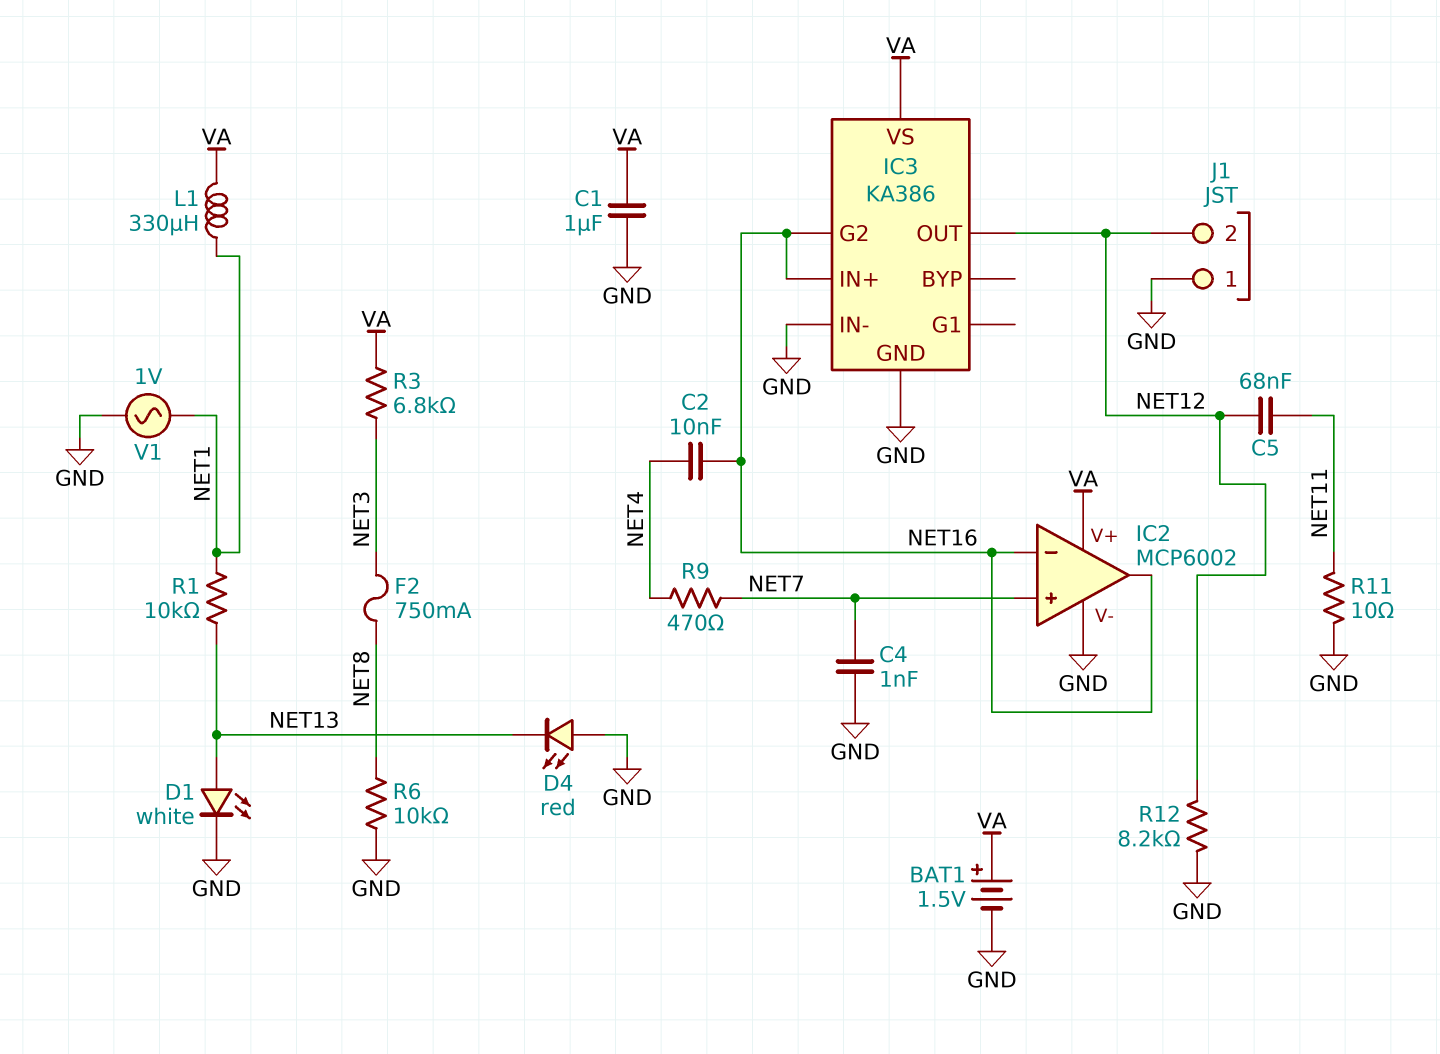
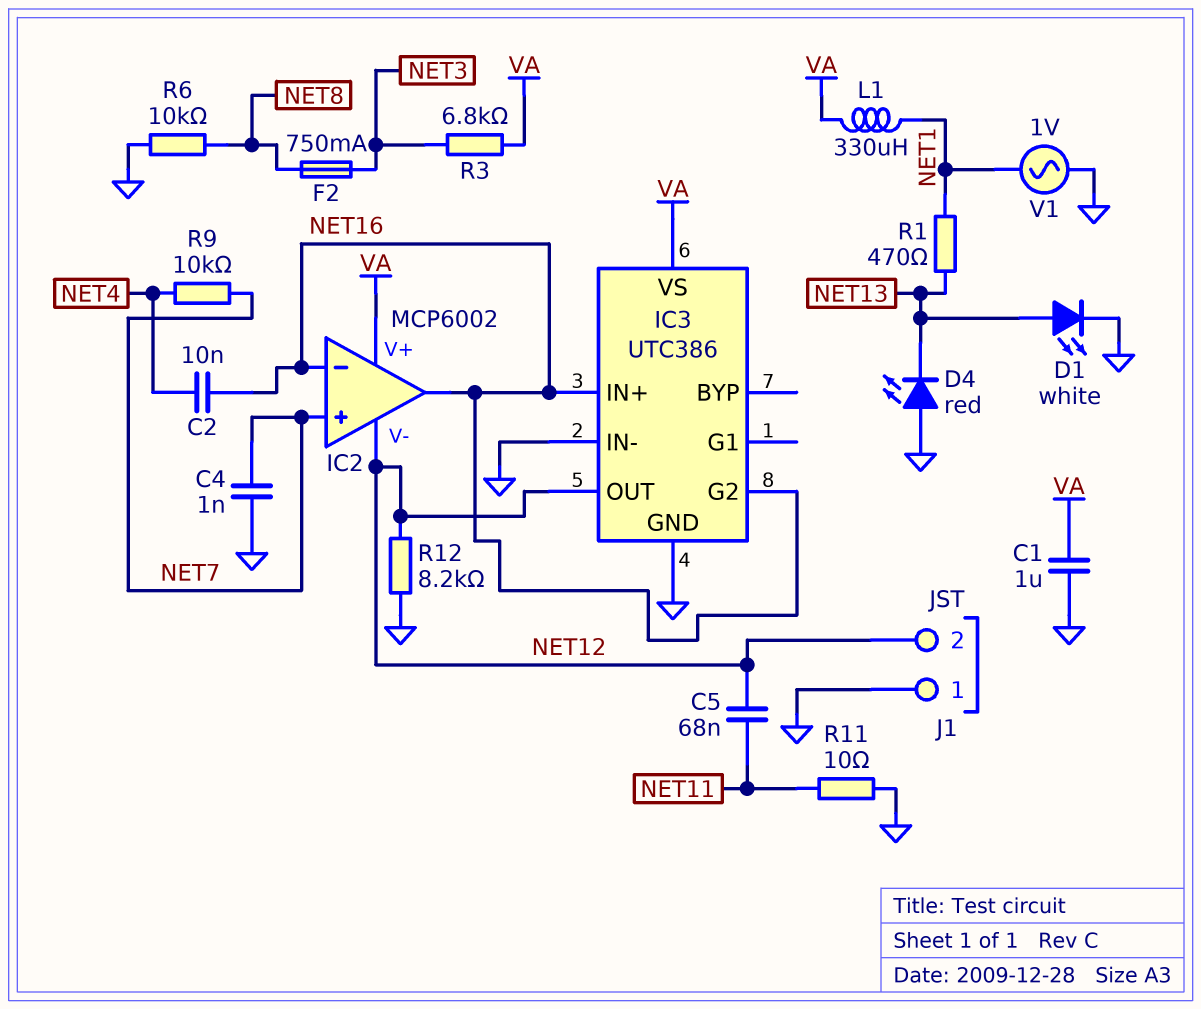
BAT1: 1.5V (plus VA, minus GND) -> none
IC2 pin V-: GND -> NET12
IC3: KA386 -> UTC386
R1: 10k (NET1, NET13) -> 470 (NET1, NET13)
R9: 470 (NET4, NET7) -> 10k (NET4, NET7)

